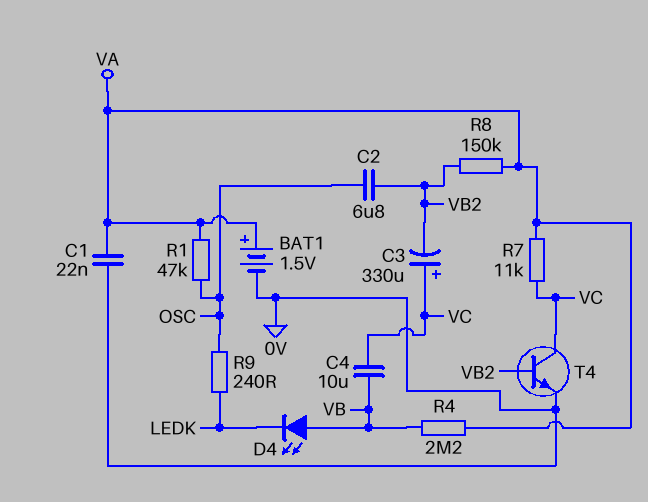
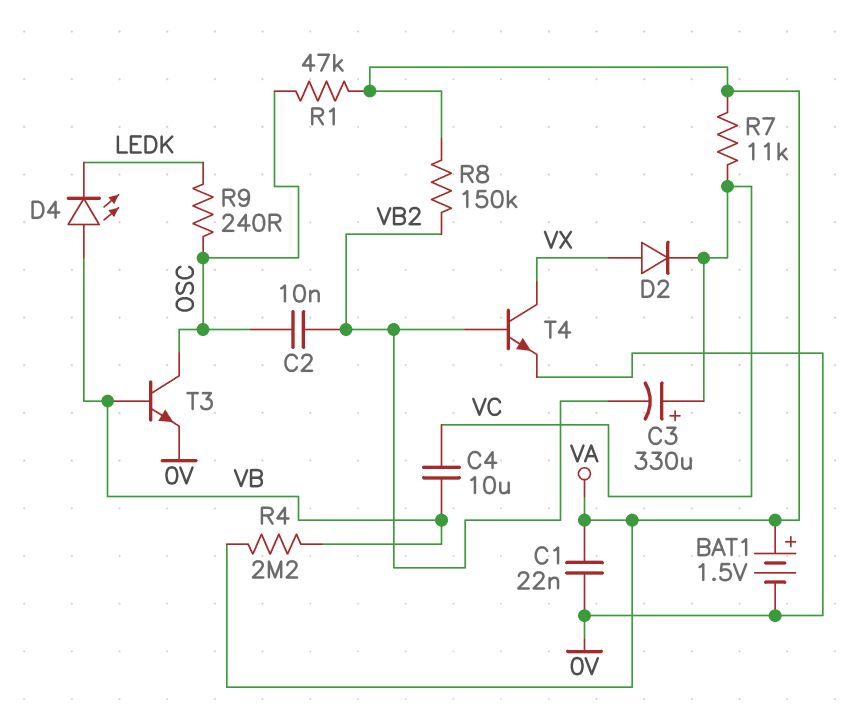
C2: 6.8uF (OSC, VB2) -> 10nF (OSC, VB2)
D2: none -> diode (A VX, K VC)
T3: none -> NPN (B VB, C OSC, E 0V)
T4: NPN (B VB2, C VC, E 0V) -> NPN (B VB2, C VX, E 0V)

